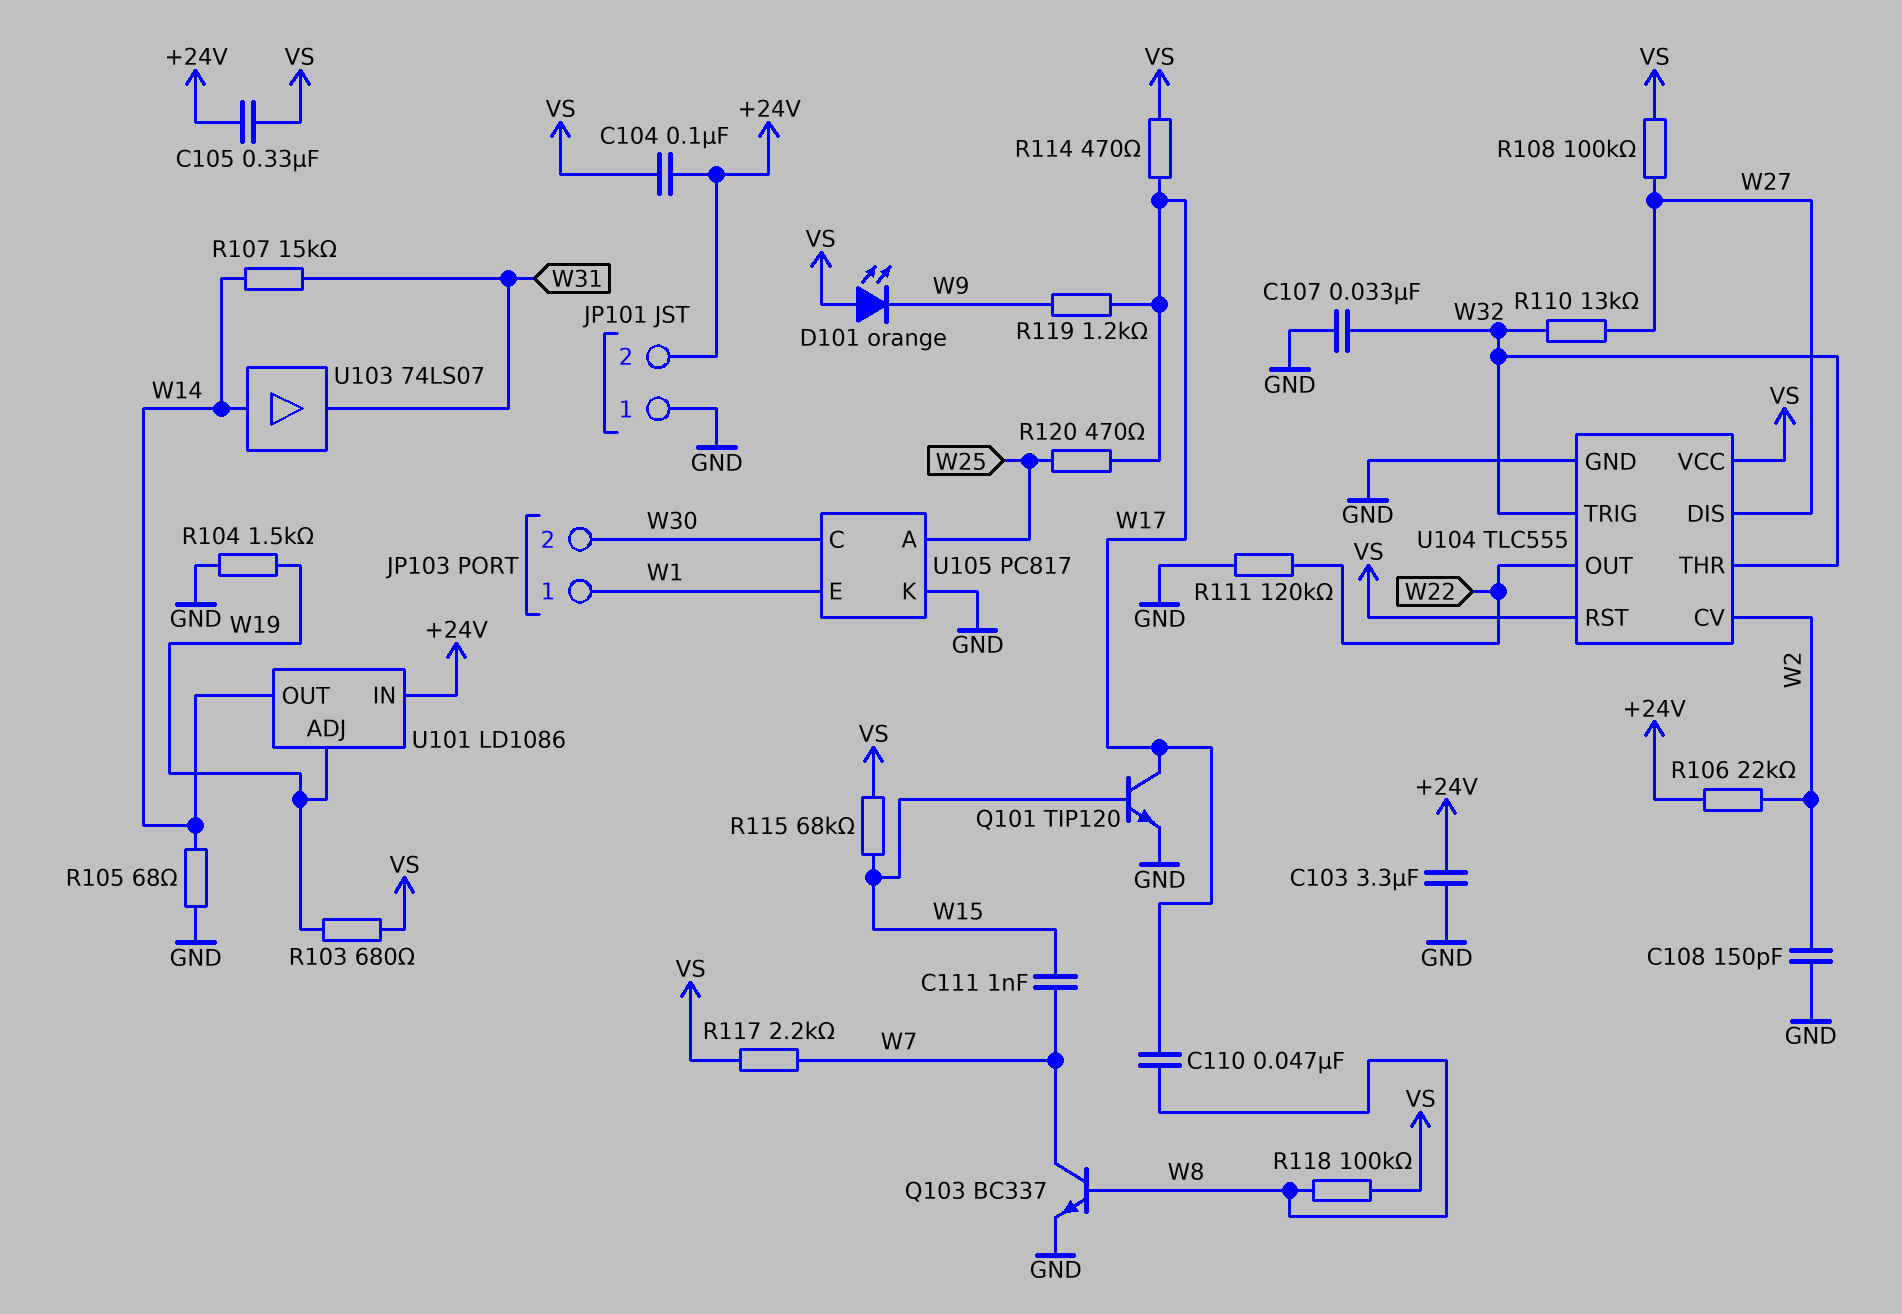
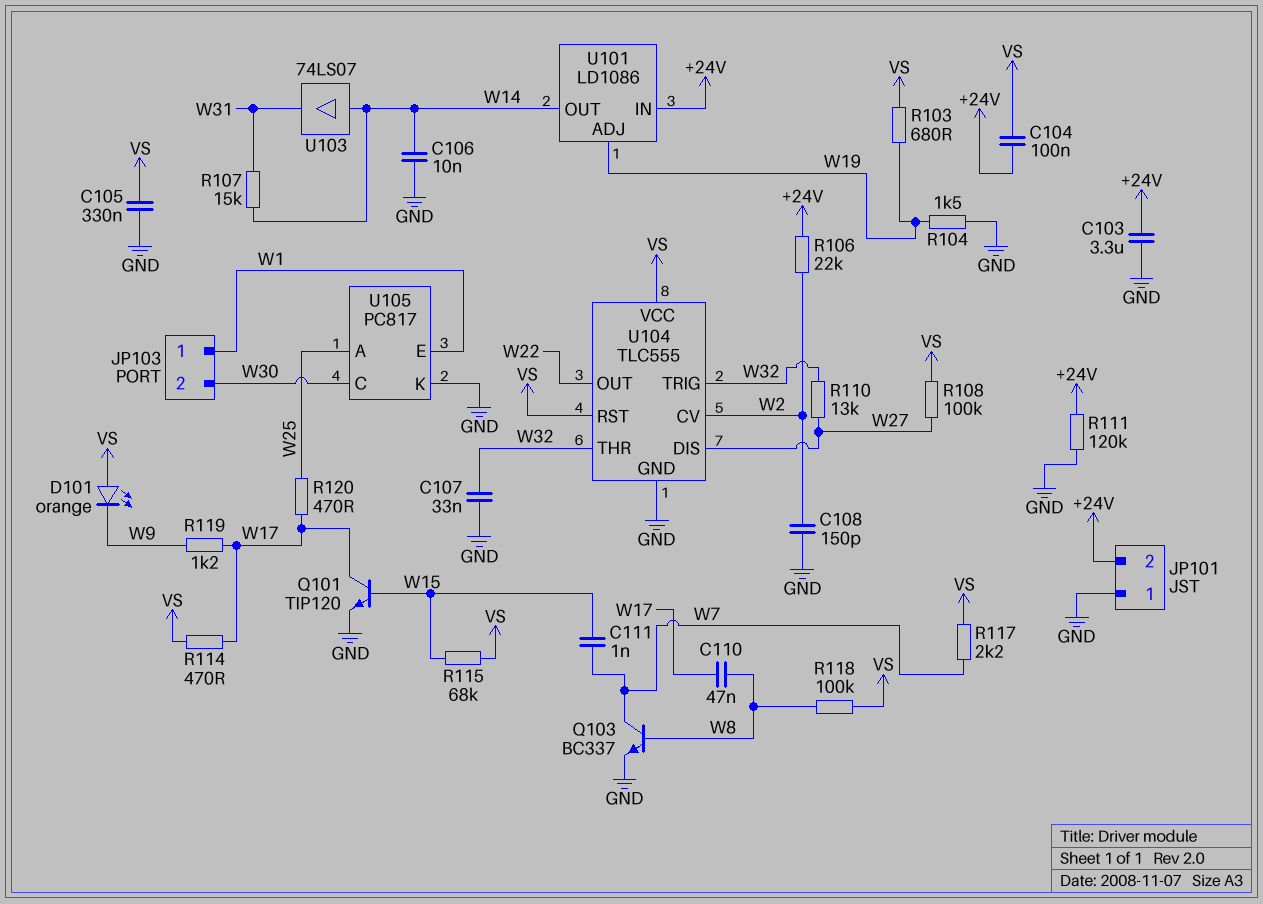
C105: 330nF (+24V, VS) -> 330nF (GND, VS)
C106: none -> 10nF (GND, W14)
R105: 68 (GND, W14) -> none
R111: 120k (GND, W22) -> 120k (+24V, GND)

